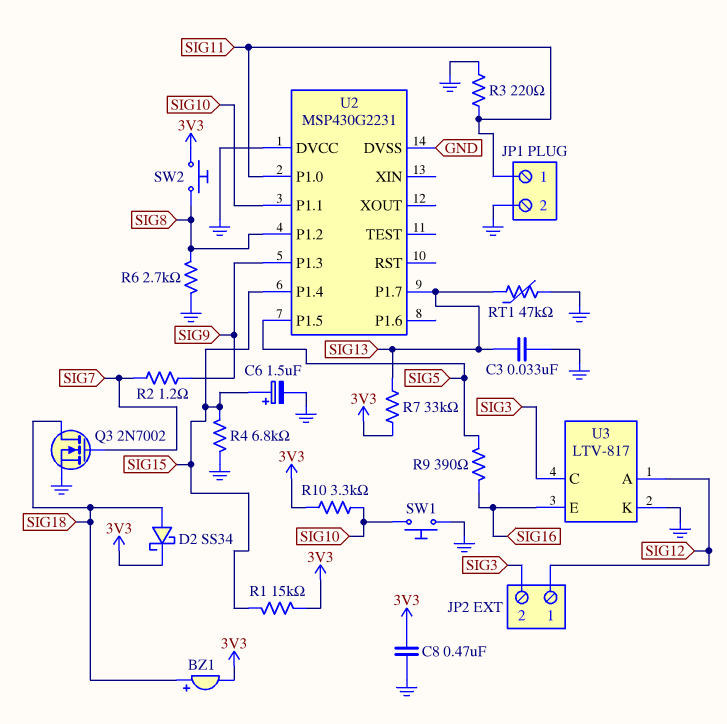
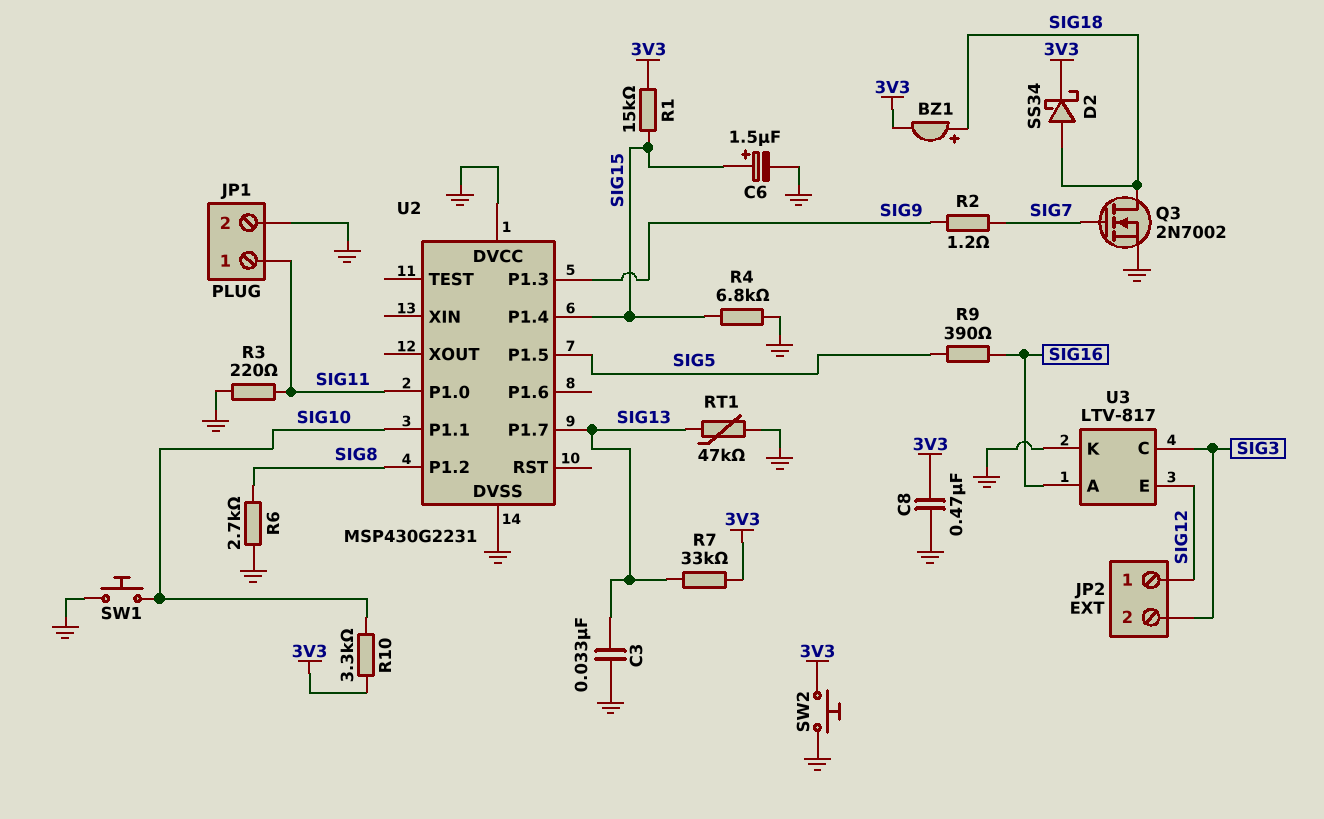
SW2: button (3V3, SIG8) -> button (3V3, GND)
U3 pin A: SIG12 -> SIG16
U3 pin E: SIG16 -> SIG12

